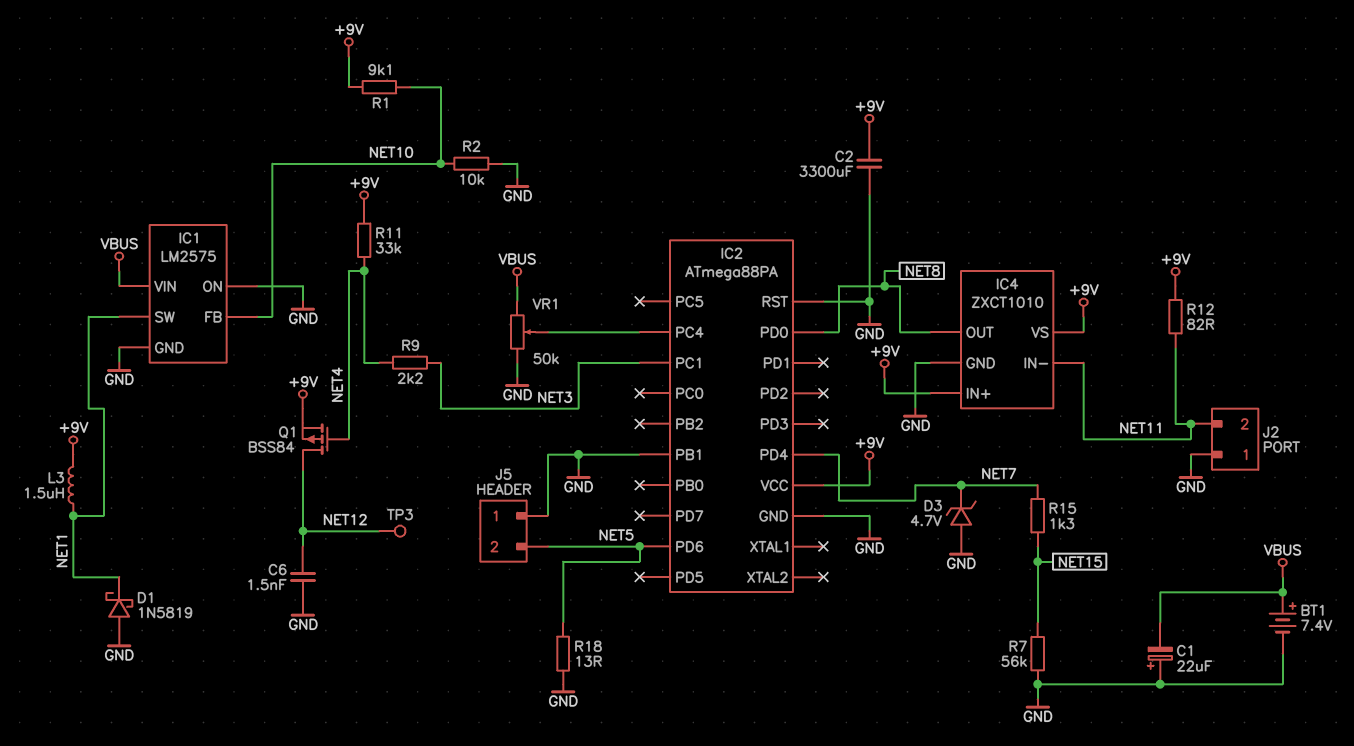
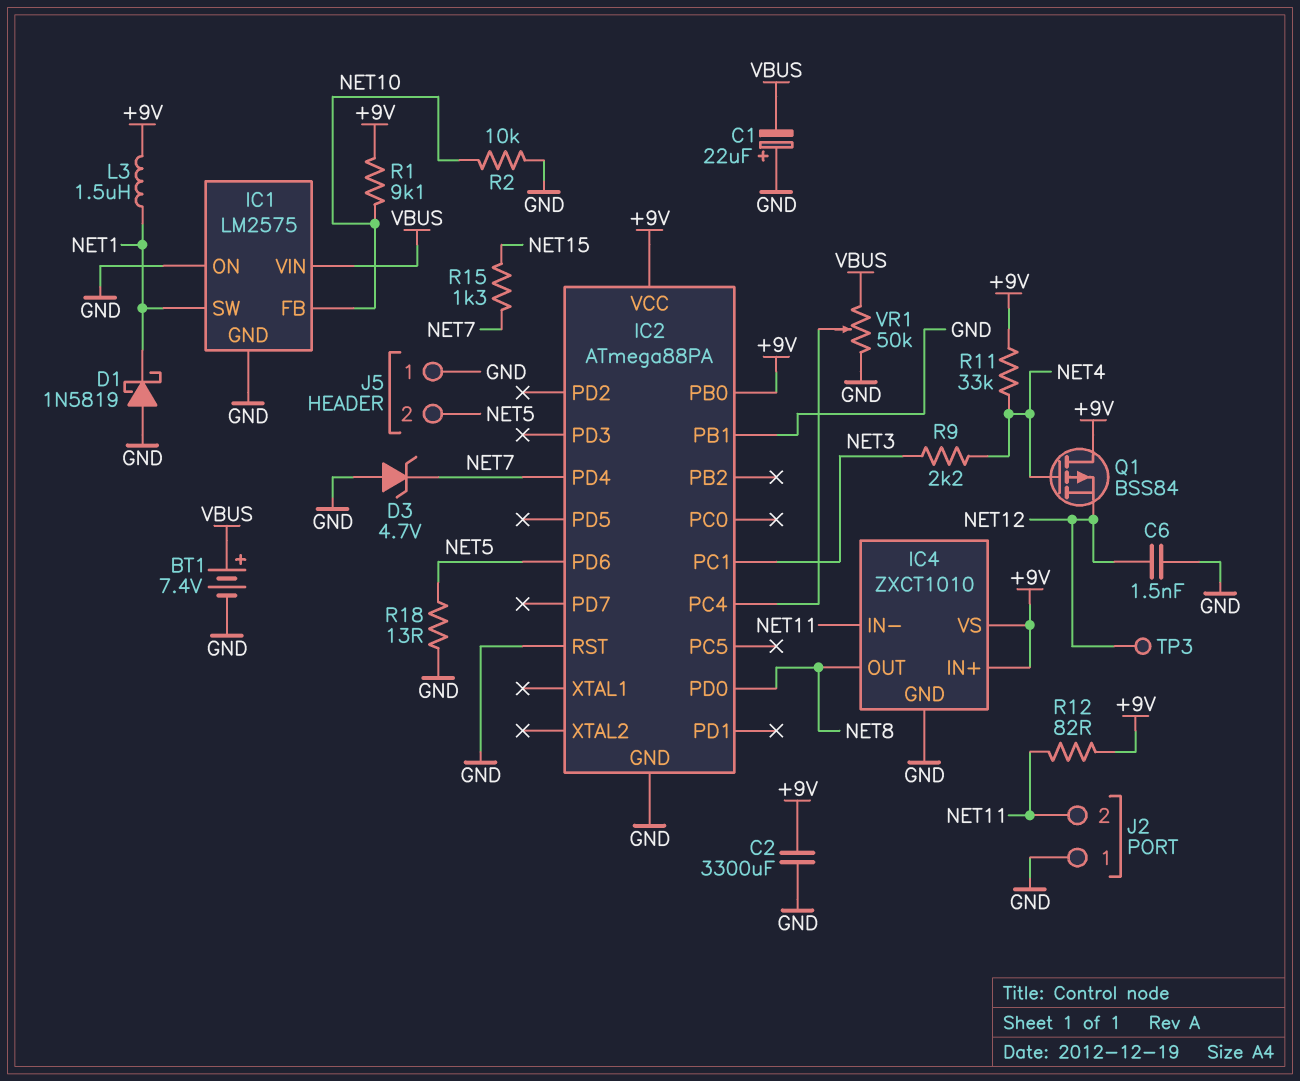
IC2 pin PB0: none -> +9V
Q1: PMOS BSS84 (G NET4, D NET12, S +9V) -> PMOS BSS84 (G NET4, D +9V, S NET12)
R7: 56k (GND, NET15) -> none

